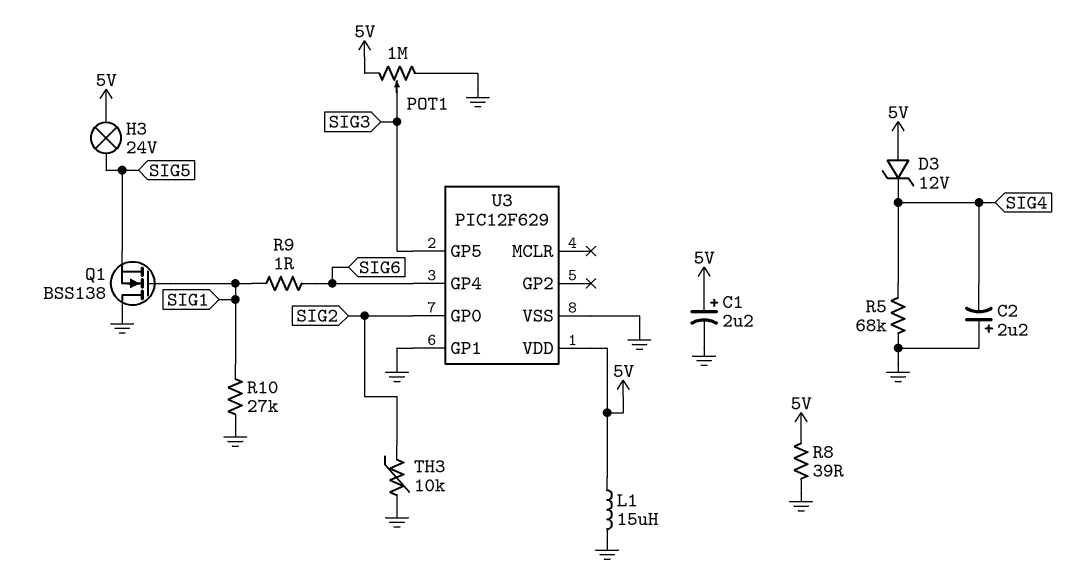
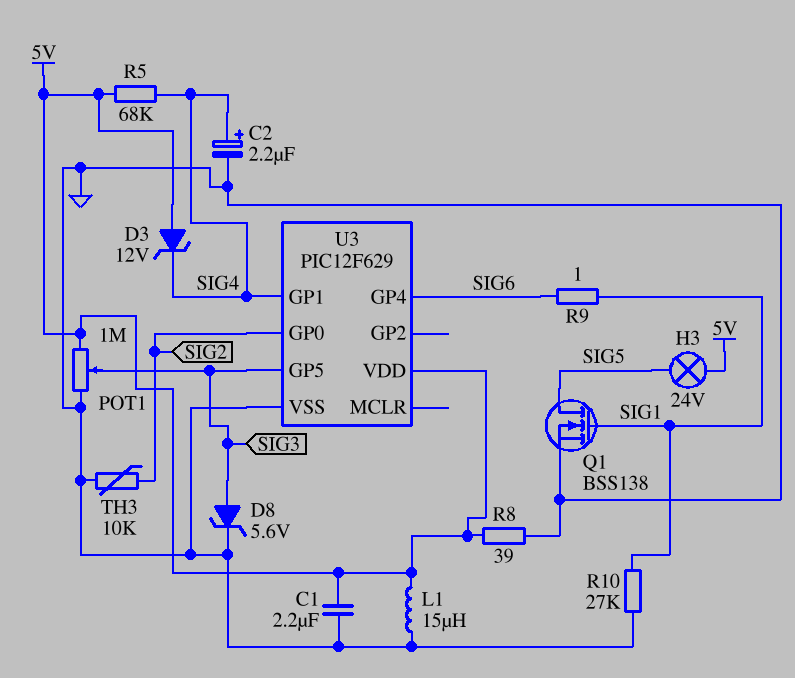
C1: 2.2uF (plus 5V, minus GND) -> 2.2uF (5V, GND)
C2: 2.2uF (plus GND, minus SIG4) -> 2.2uF (plus SIG4, minus GND)
D8: none -> zener 5.6V (A SIG3, K GND)
Q1: NMOS BSS138 (G SIG1, D GND, S SIG5) -> NMOS BSS138 (G SIG1, D SIG5, S GND)
R5: 68k (GND, SIG4) -> 68k (5V, SIG4)
U3 pin GP1: GND -> SIG4

